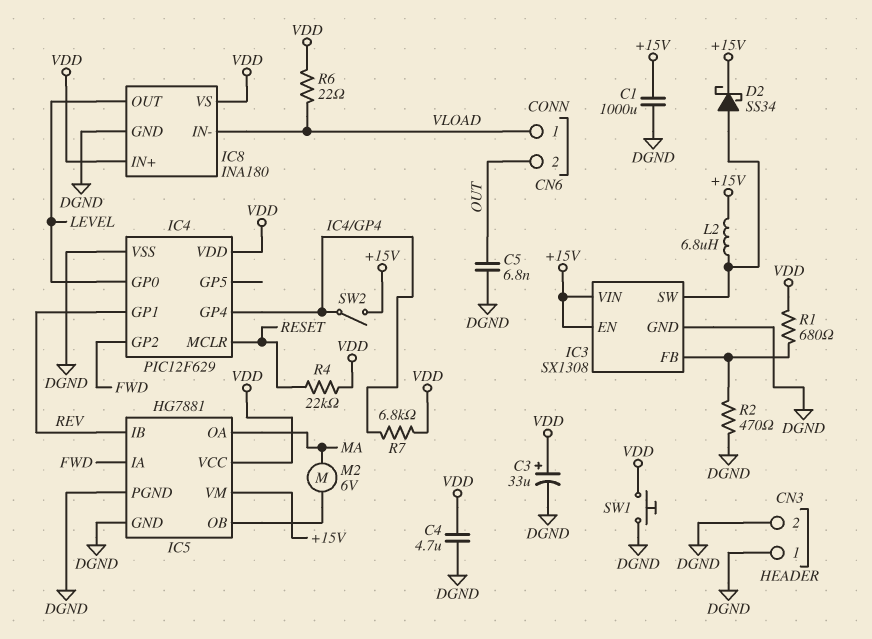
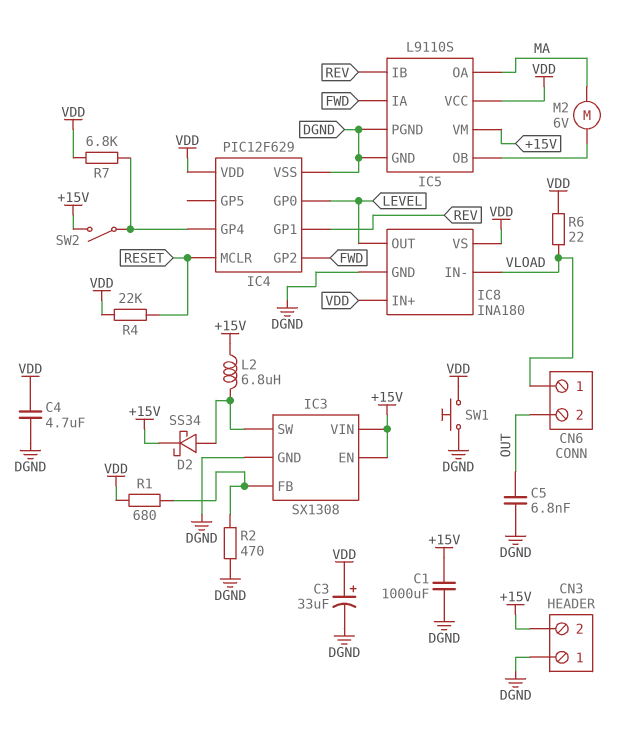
CN3 pin 2: DGND -> +15V
IC5: HG7881 -> L9110S

